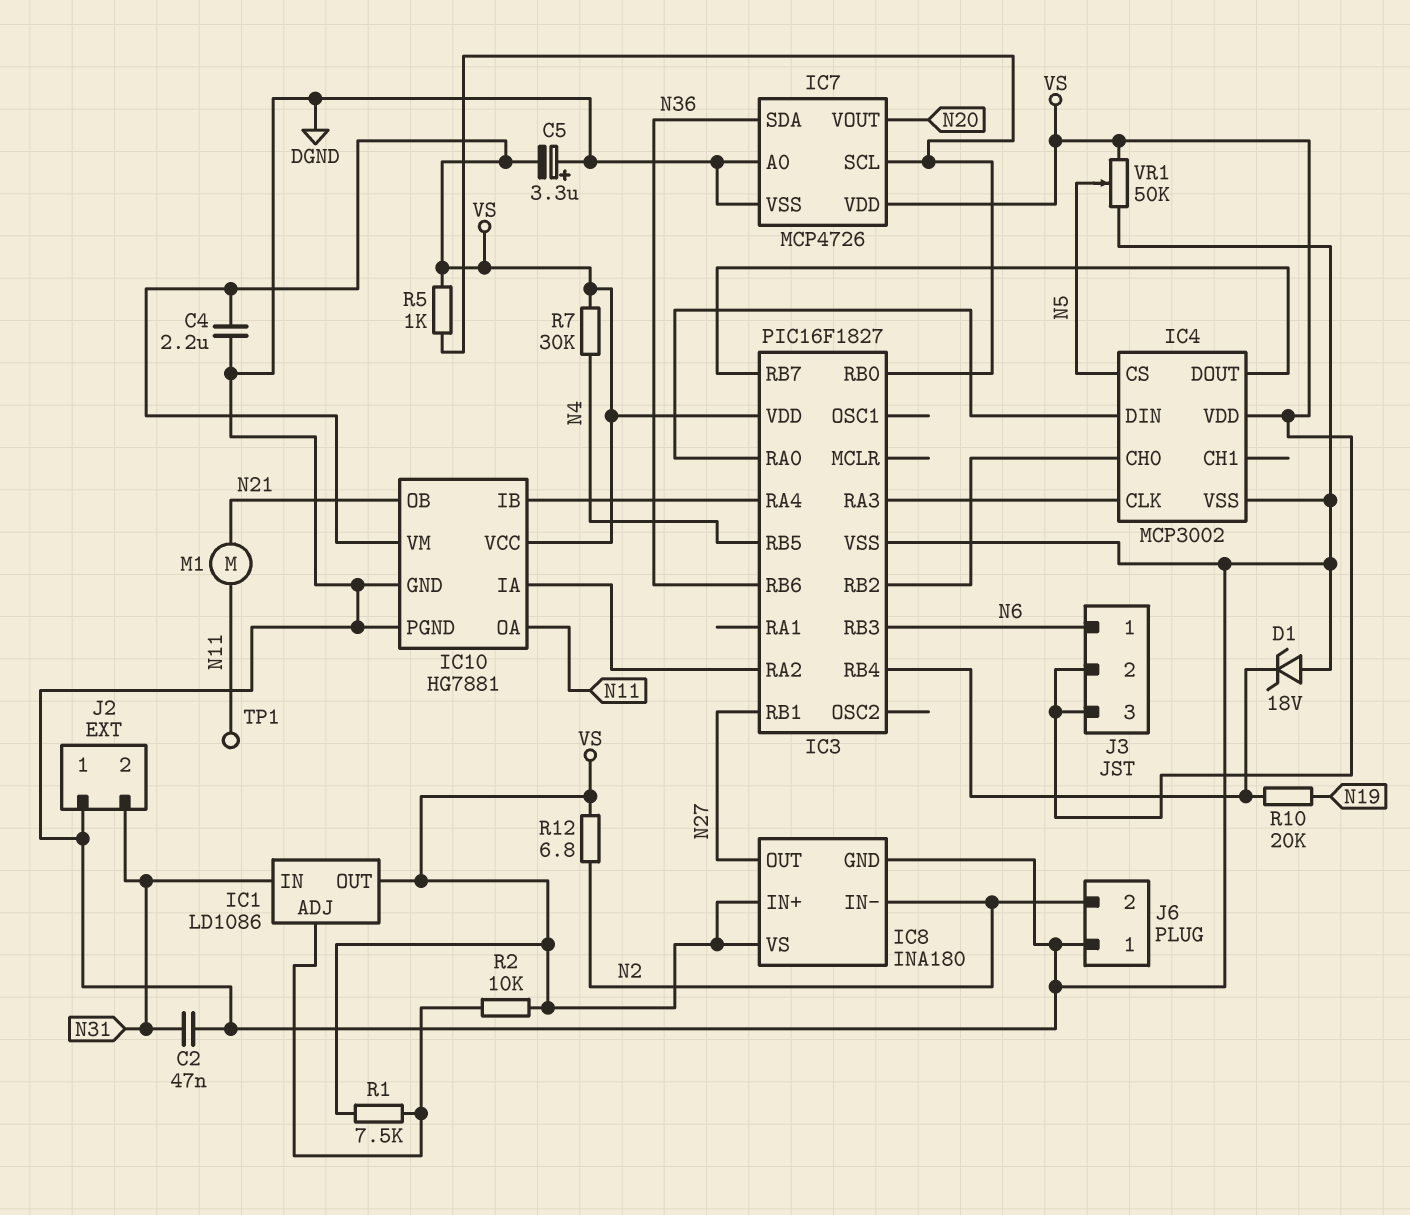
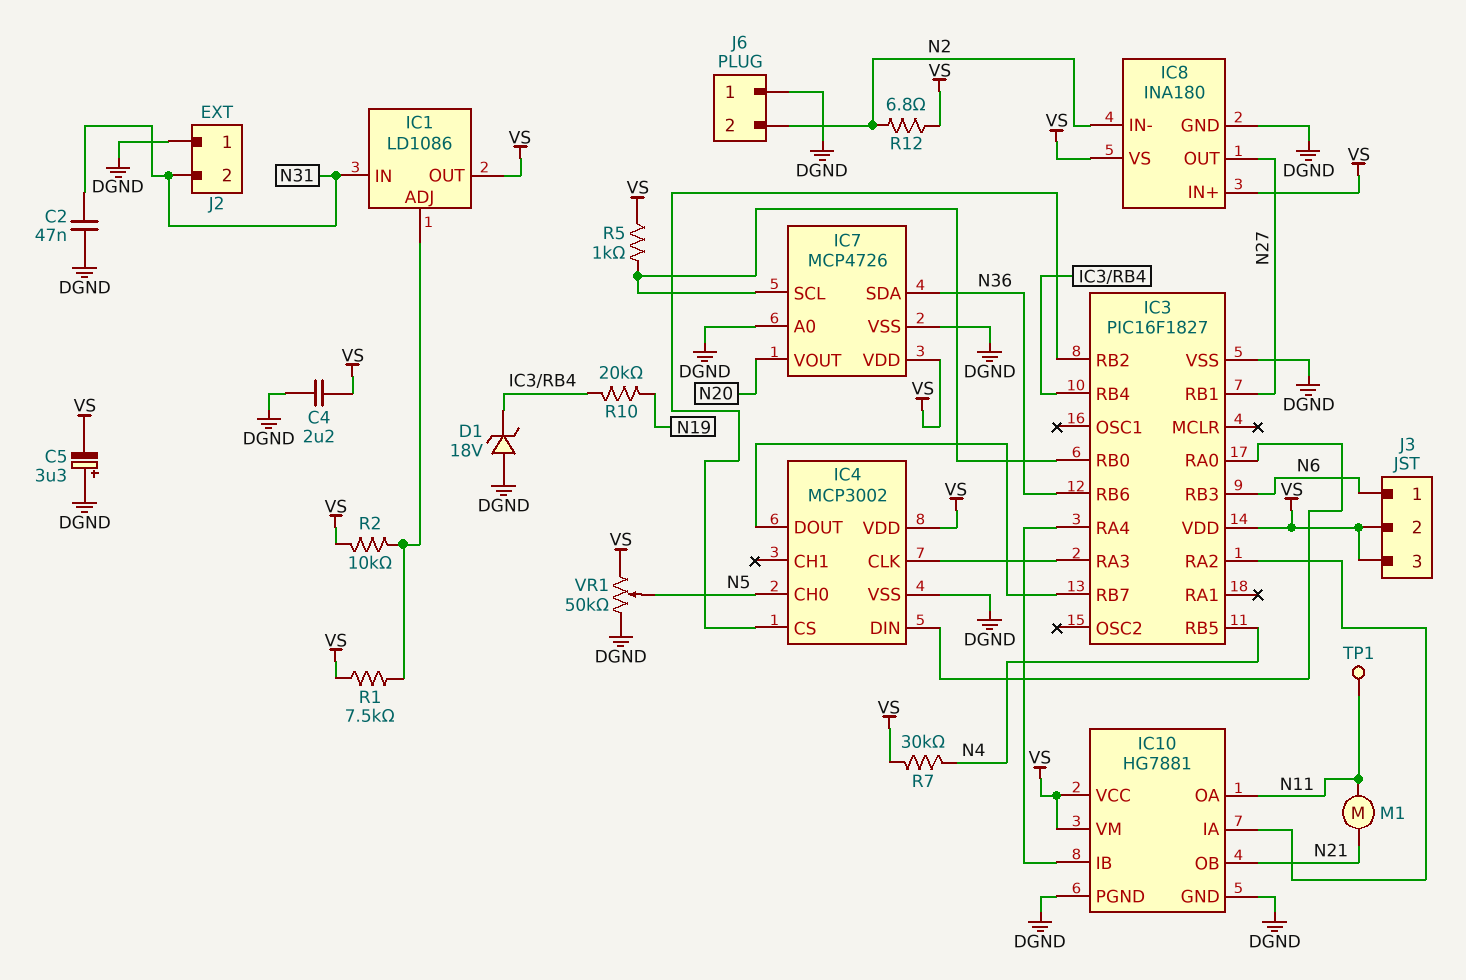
IC4 pin CH0: IC3/RB2 -> N5
IC4 pin CS: N5 -> IC3/RB2

